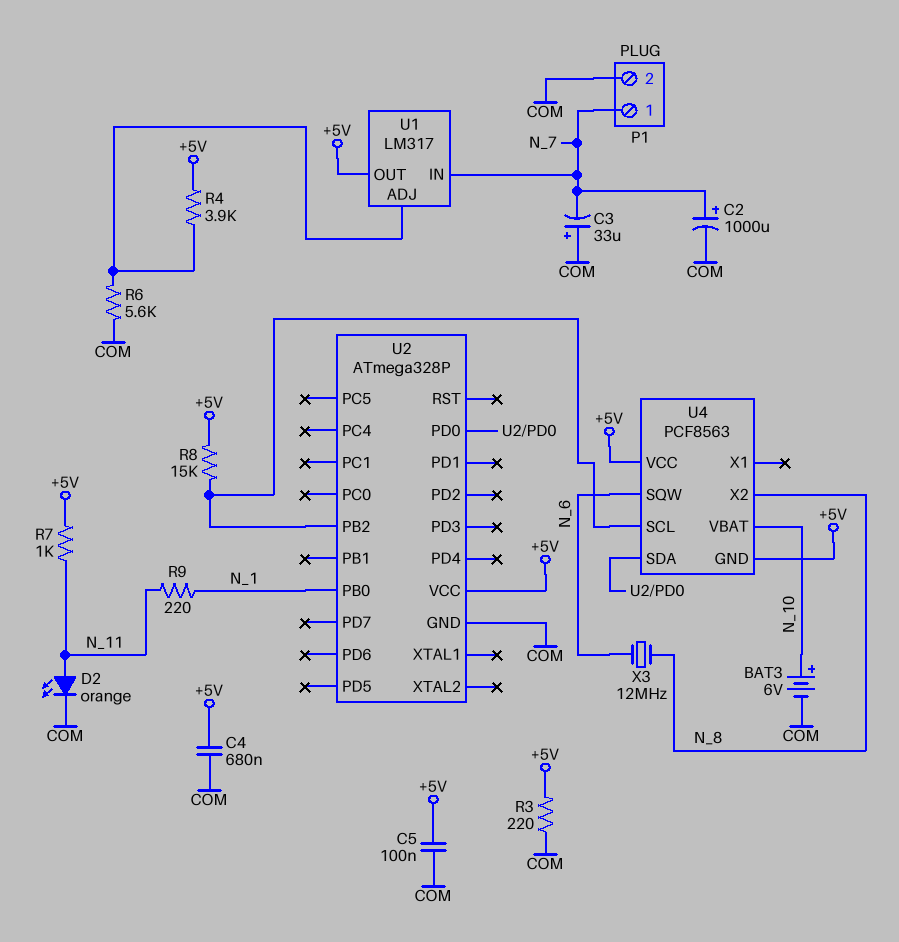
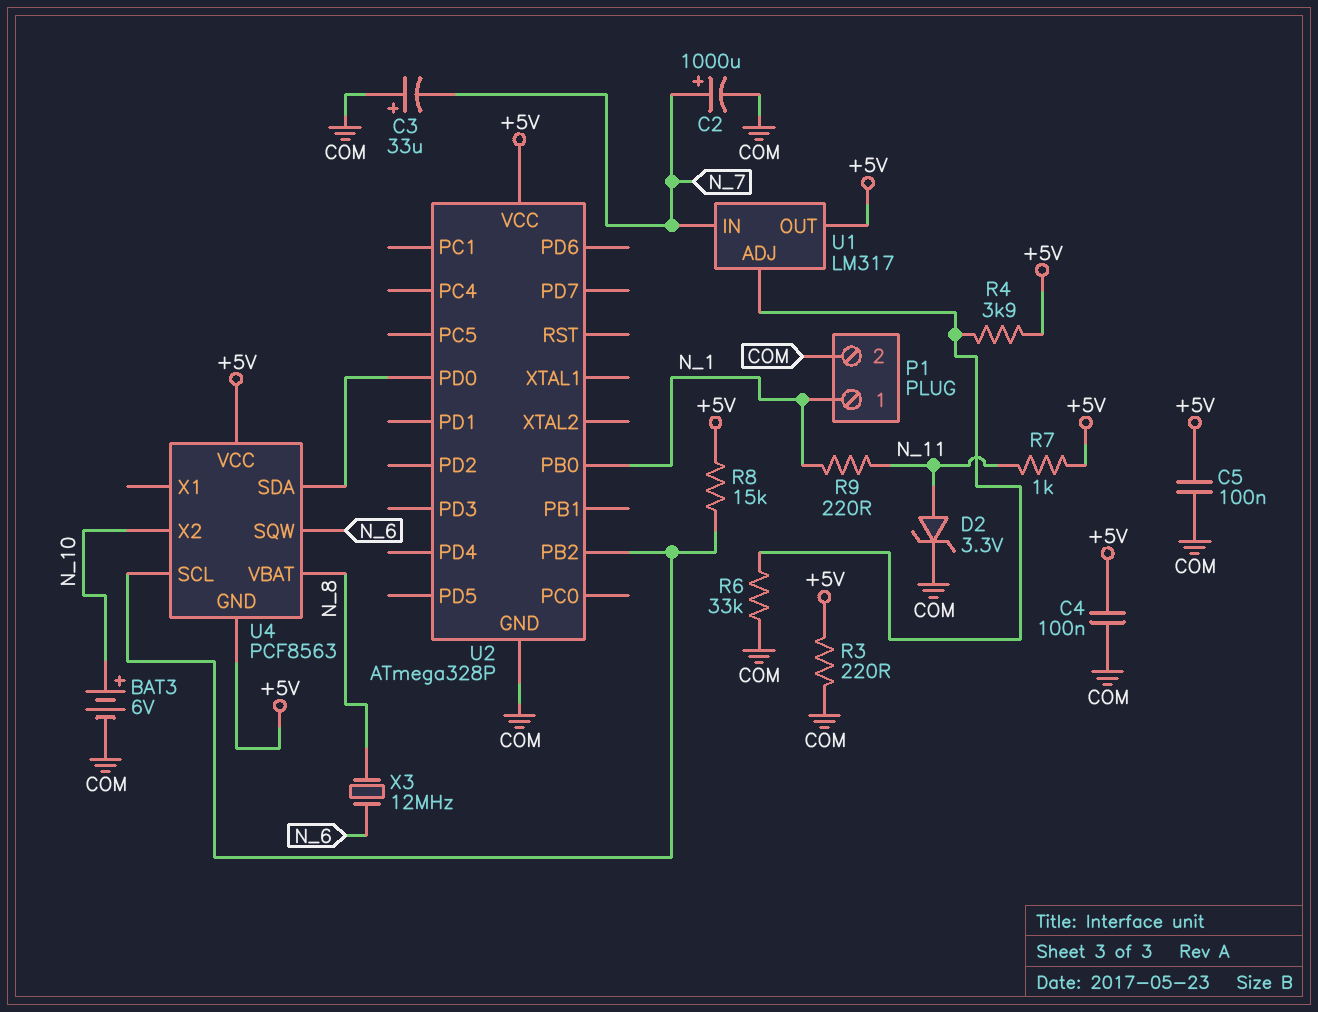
C4: 680nF (+5V, COM) -> 100nF (+5V, COM)
D2: LED orange (A N_11, K COM) -> zener 3.3V (A N_11, K COM)
P1 pin 1: N_7 -> N_1
R6: 5.6k (COM, U1/ADJ) -> 33k (COM, U1/ADJ)
U4 pin VBAT: N_10 -> N_8
U4 pin X2: N_8 -> N_10

